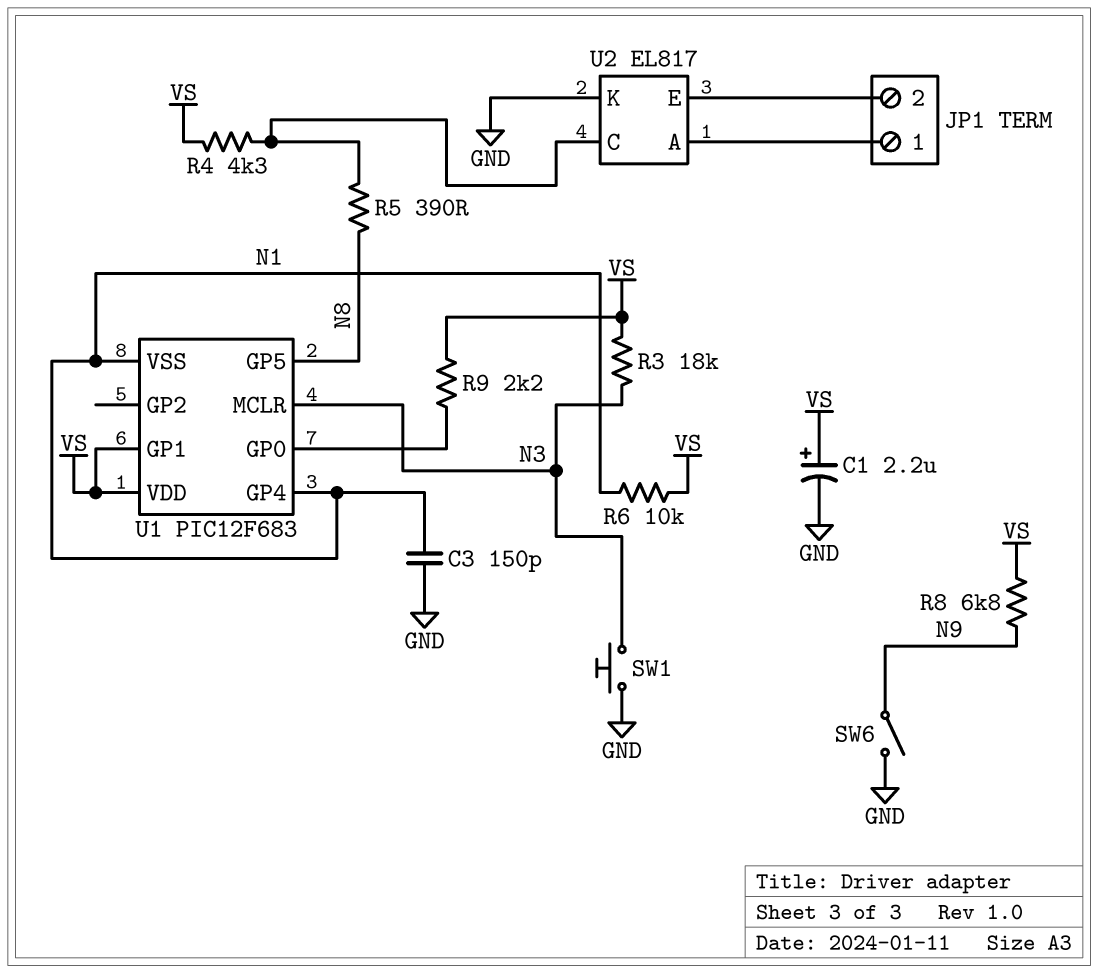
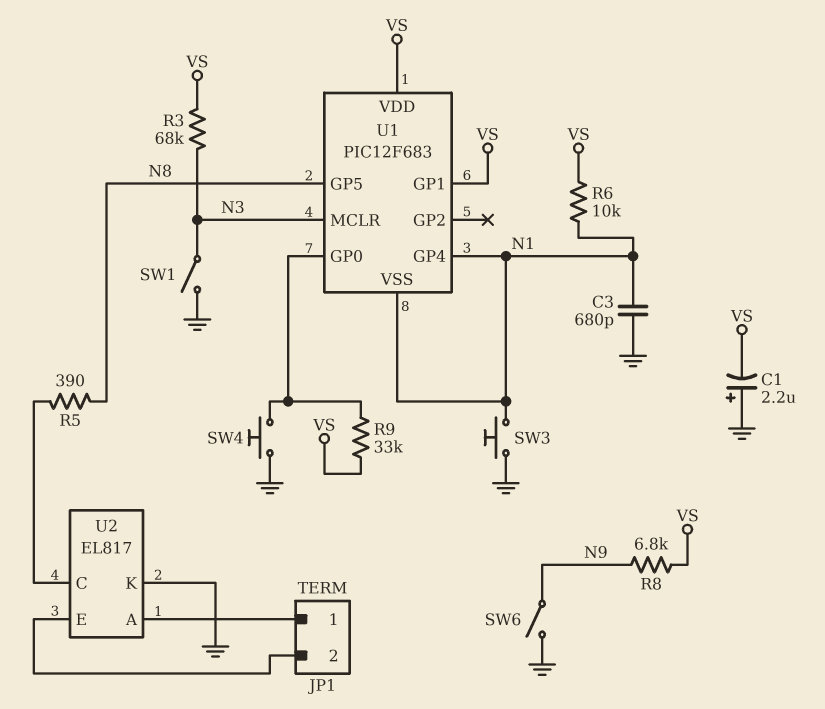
C1: 2.2uF (plus VS, minus GND) -> 2.2uF (plus GND, minus VS)
C3: 150pF (GND, N1) -> 680pF (GND, N1)
R3: 18k (N3, VS) -> 68k (N3, VS)
R4: 4.3k (U2/C, VS) -> none
R9: 2.2k (U1/GP0, VS) -> 33k (U1/GP0, VS)
SW1: button (GND, N3) -> switch (GND, N3)
SW3: none -> button (GND, N1)
SW4: none -> button (GND, U1/GP0)

